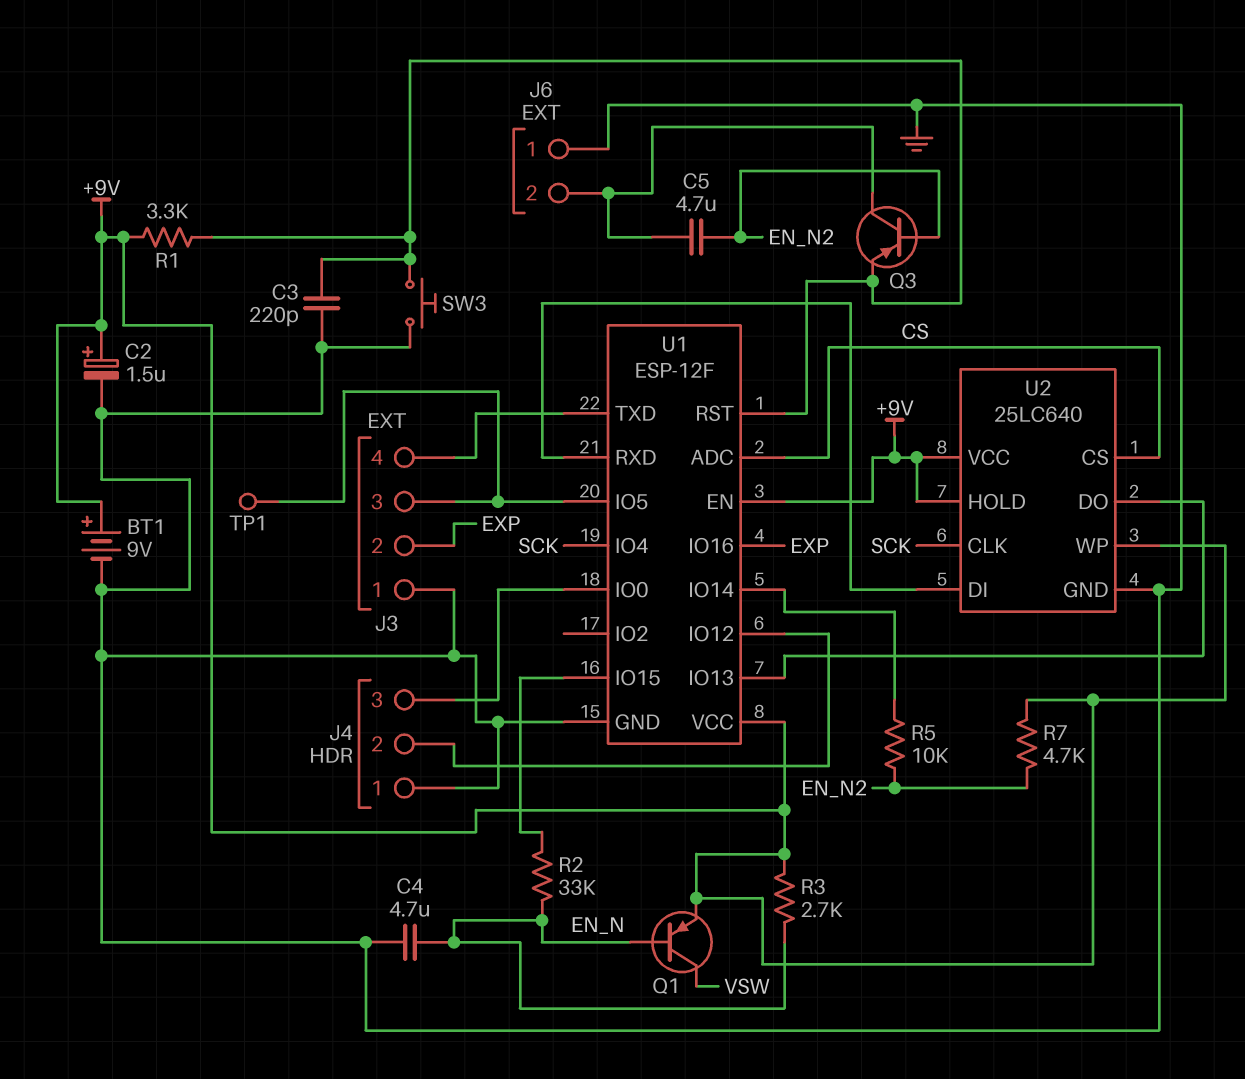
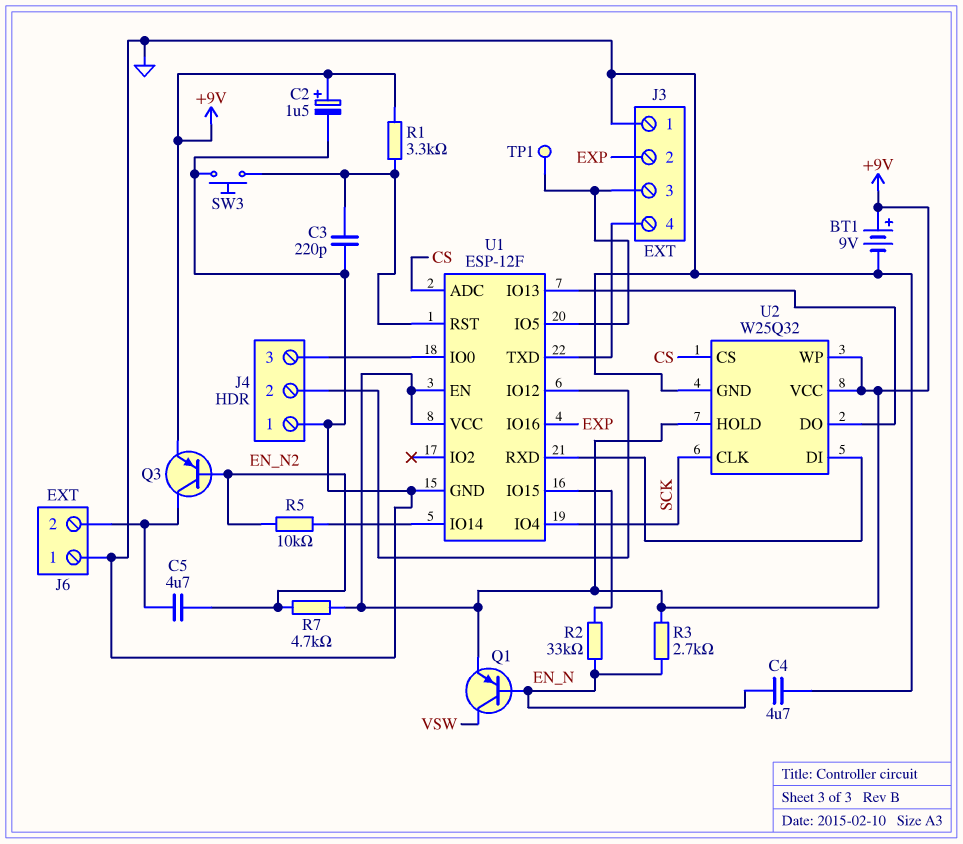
Q3: PNP (B EN_N2, C J6/2, E U1/RST) -> PNP (B EN_N2, C J6/2, E +9V)
U2: 25LC640 -> W25Q32

